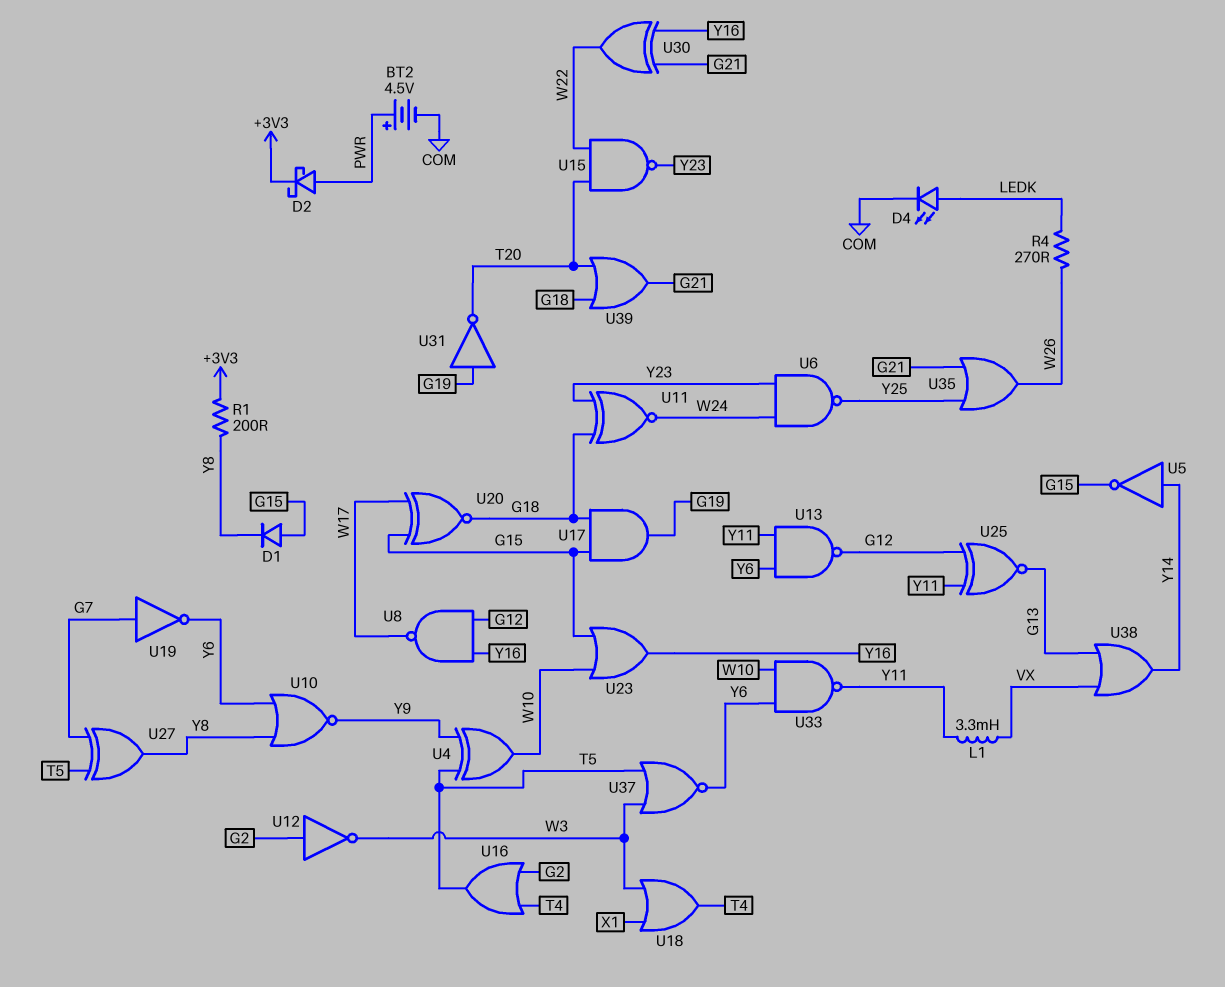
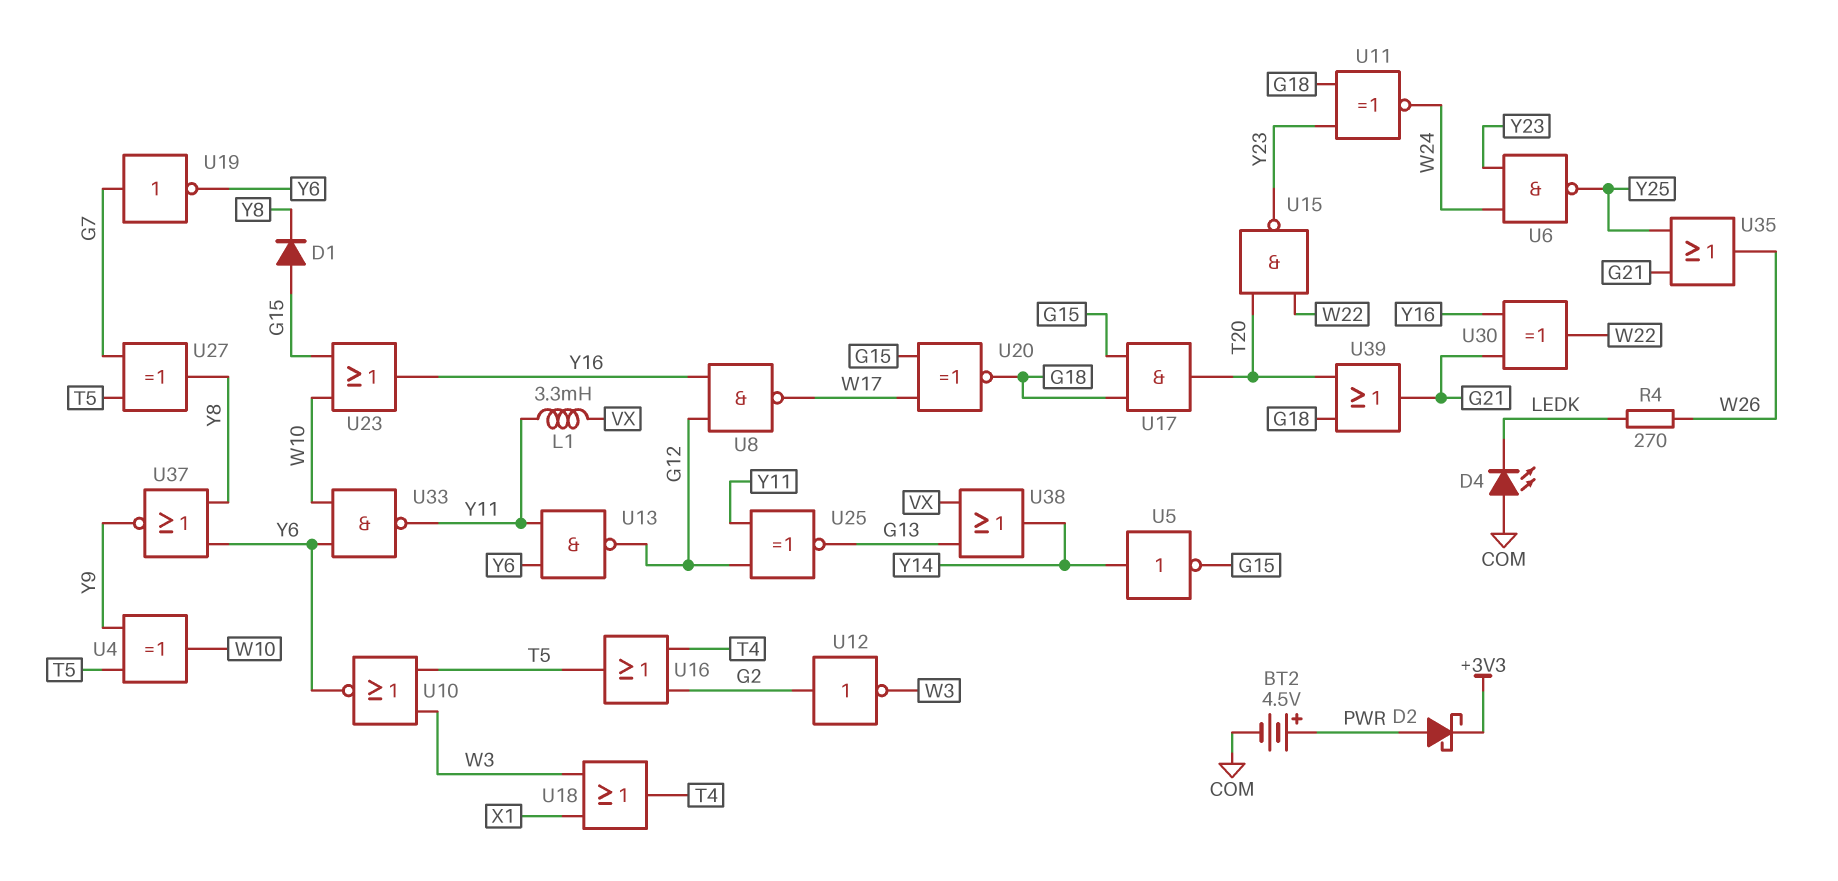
D4: LED (A LEDK, K COM) -> LED (A COM, K LEDK)
R1: 200 (+3V3, Y8) -> none
U10: NOR (in Y6, in Y8, out Y9) -> NOR (in T5, in W3, out Y6)
U17: AND (in G15, in G18, out G19) -> AND (in G15, in G18, out T20)
U31: NOT (in G19, out T20) -> none
U37: NOR (in T5, in W3, out Y6) -> NOR (in Y6, in Y8, out Y9)

